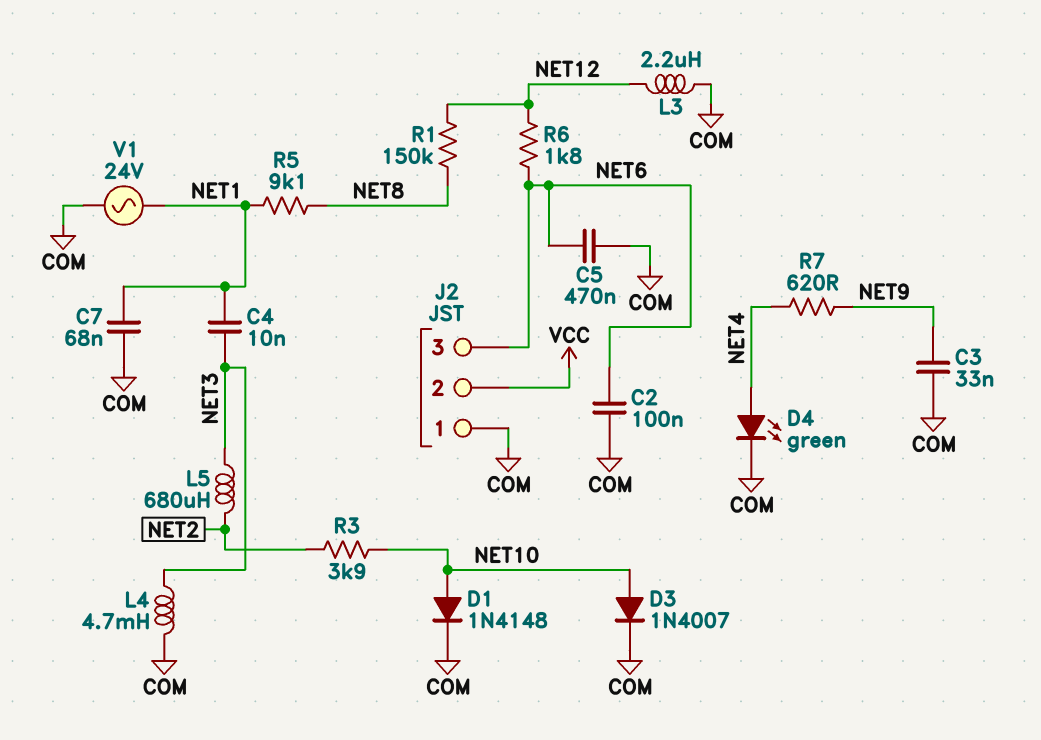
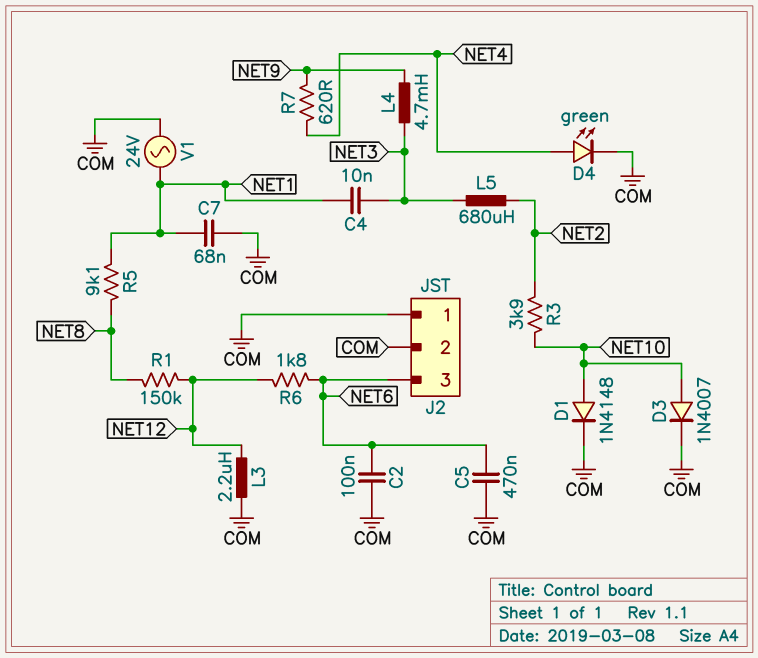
C3: 33nF (COM, NET9) -> none
J2 pin 2: VCC -> COM
L4: 4.7mH (COM, NET3) -> 4.7mH (NET3, NET9)

